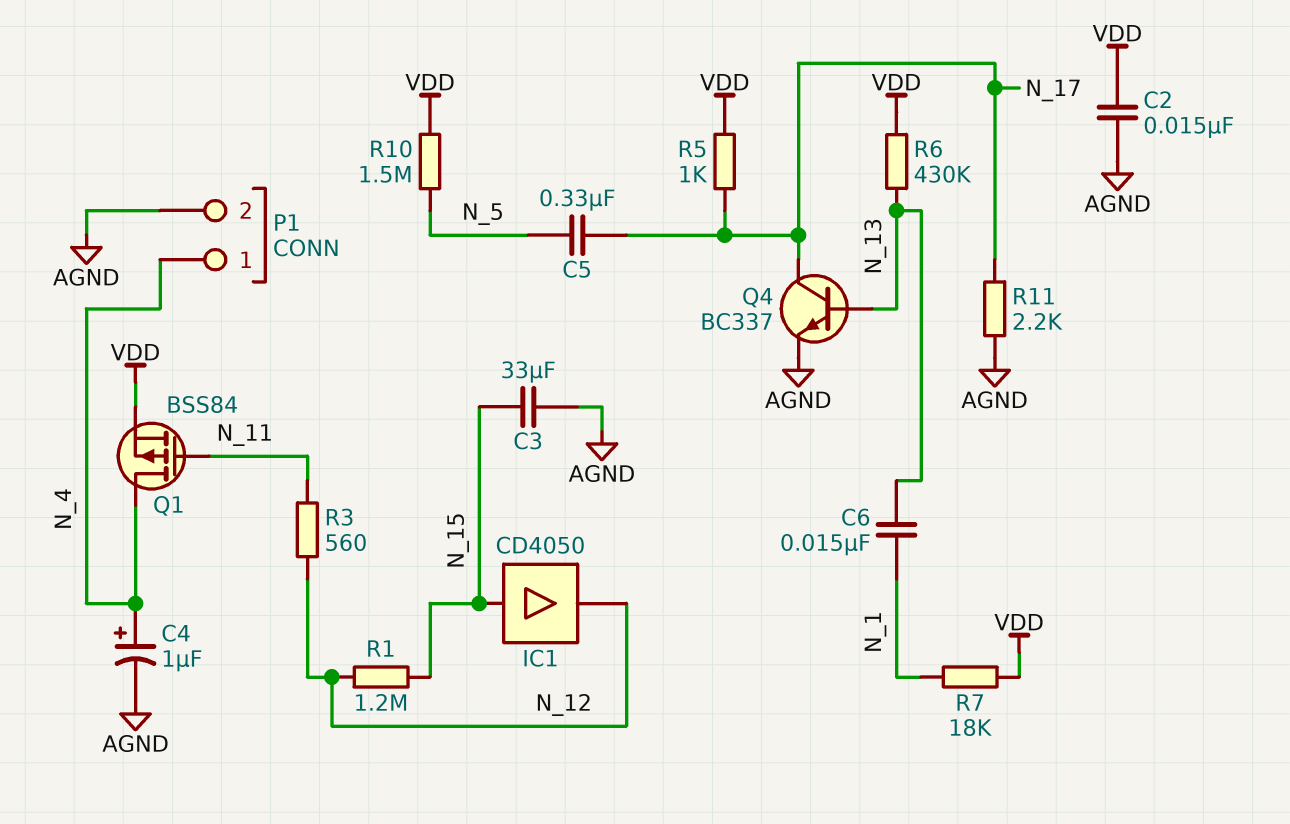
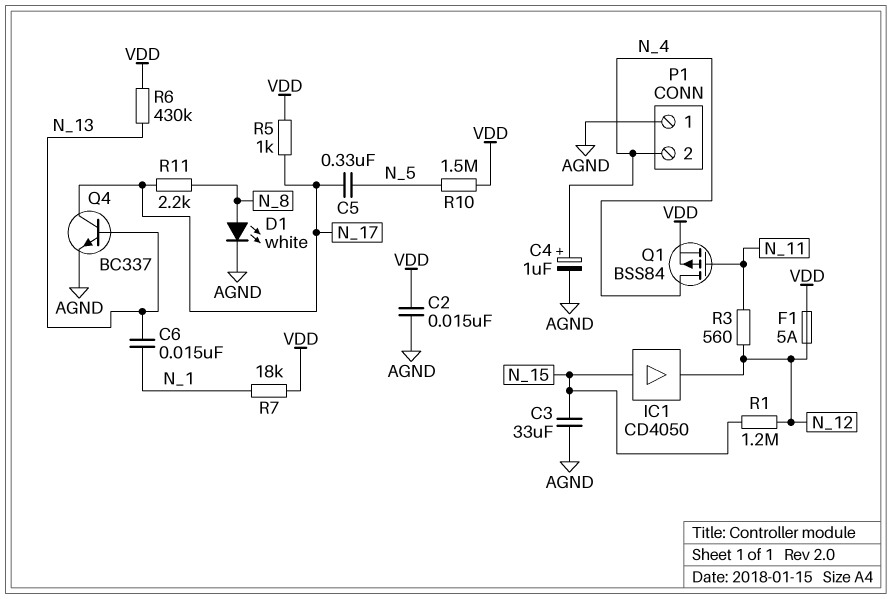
D1: none -> LED white (A N_8, K AGND)
F1: none -> 5A (N_12, VDD)
P1 pin 1: N_4 -> AGND
P1 pin 2: AGND -> N_4
R11: 2.2k (AGND, N_17) -> 2.2k (N_8, N_17)

